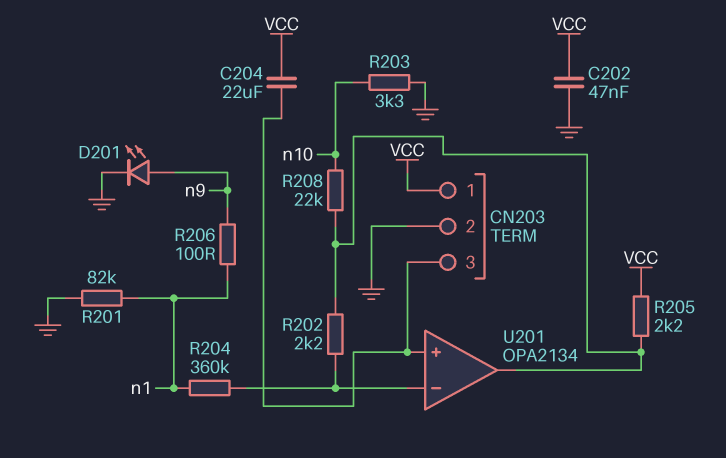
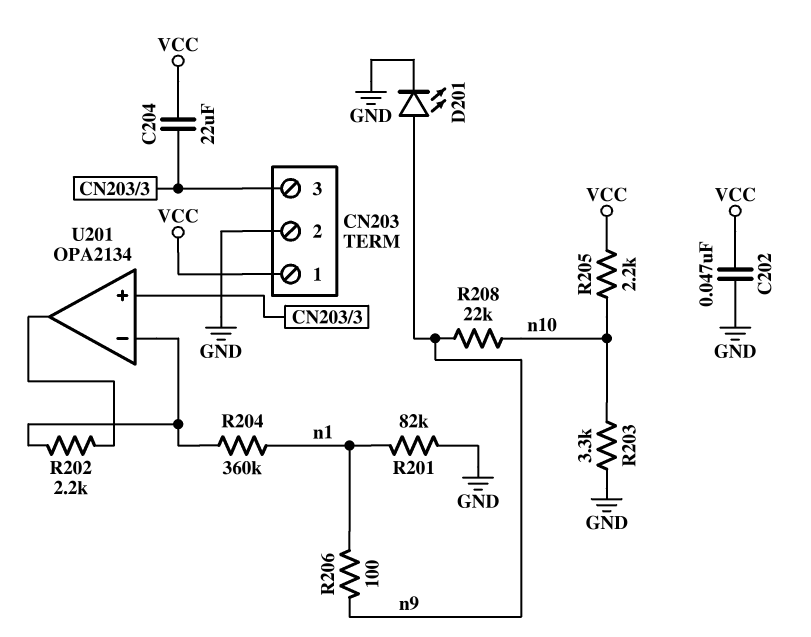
R205: 2.2k (U201/out, VCC) -> 2.2k (VCC, n10)
R208: 22k (U201/out, n10) -> 22k (n9, n10)

